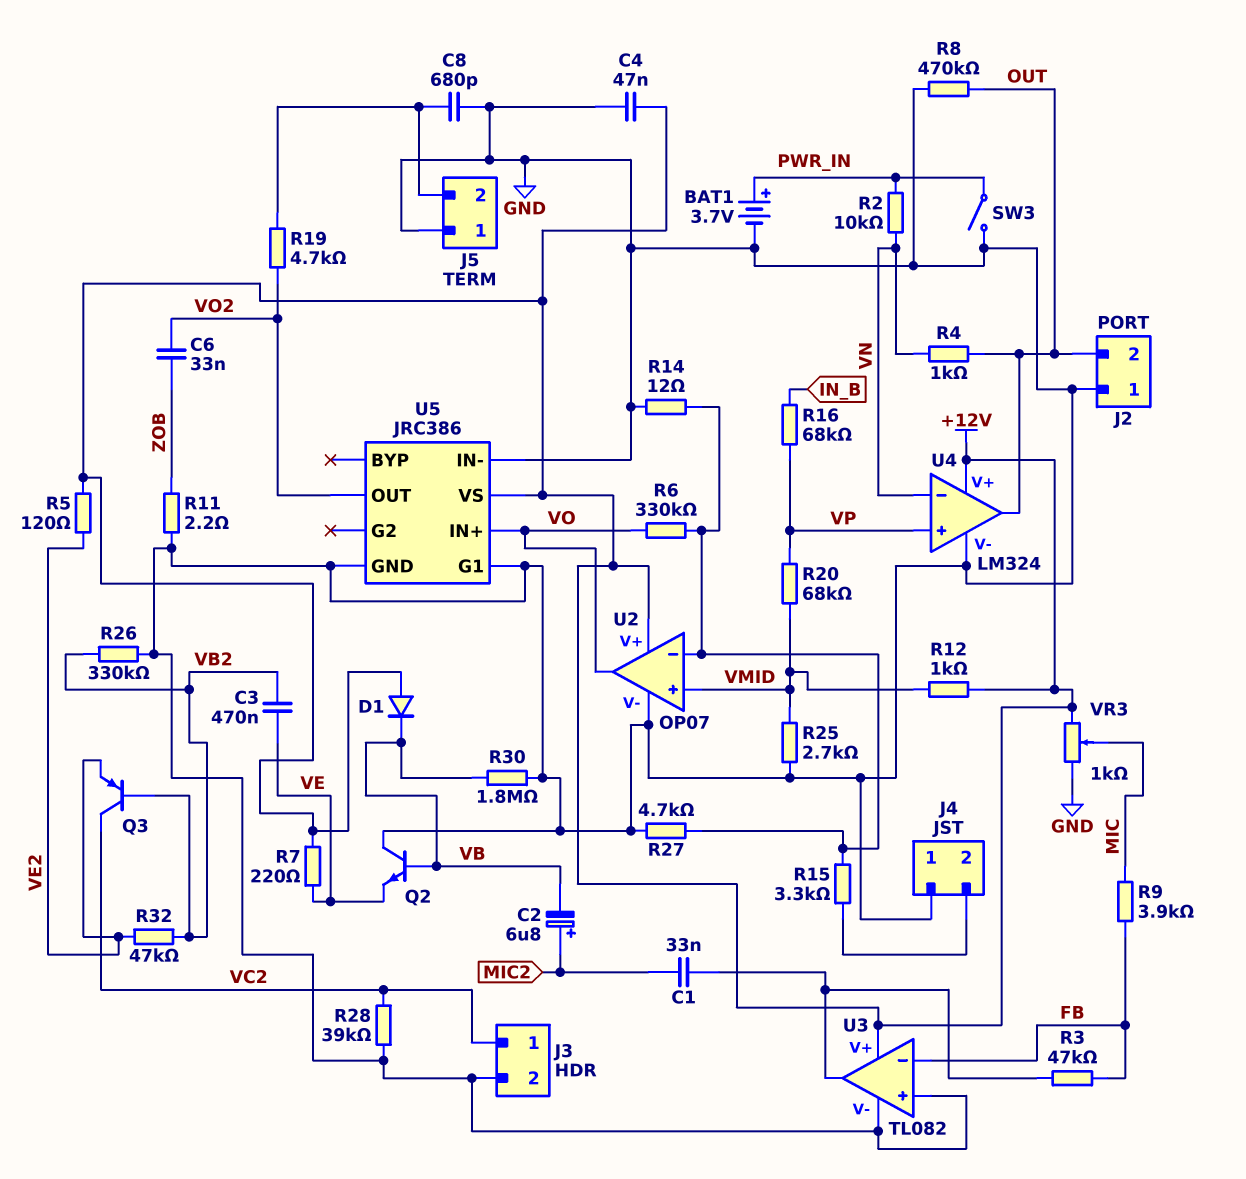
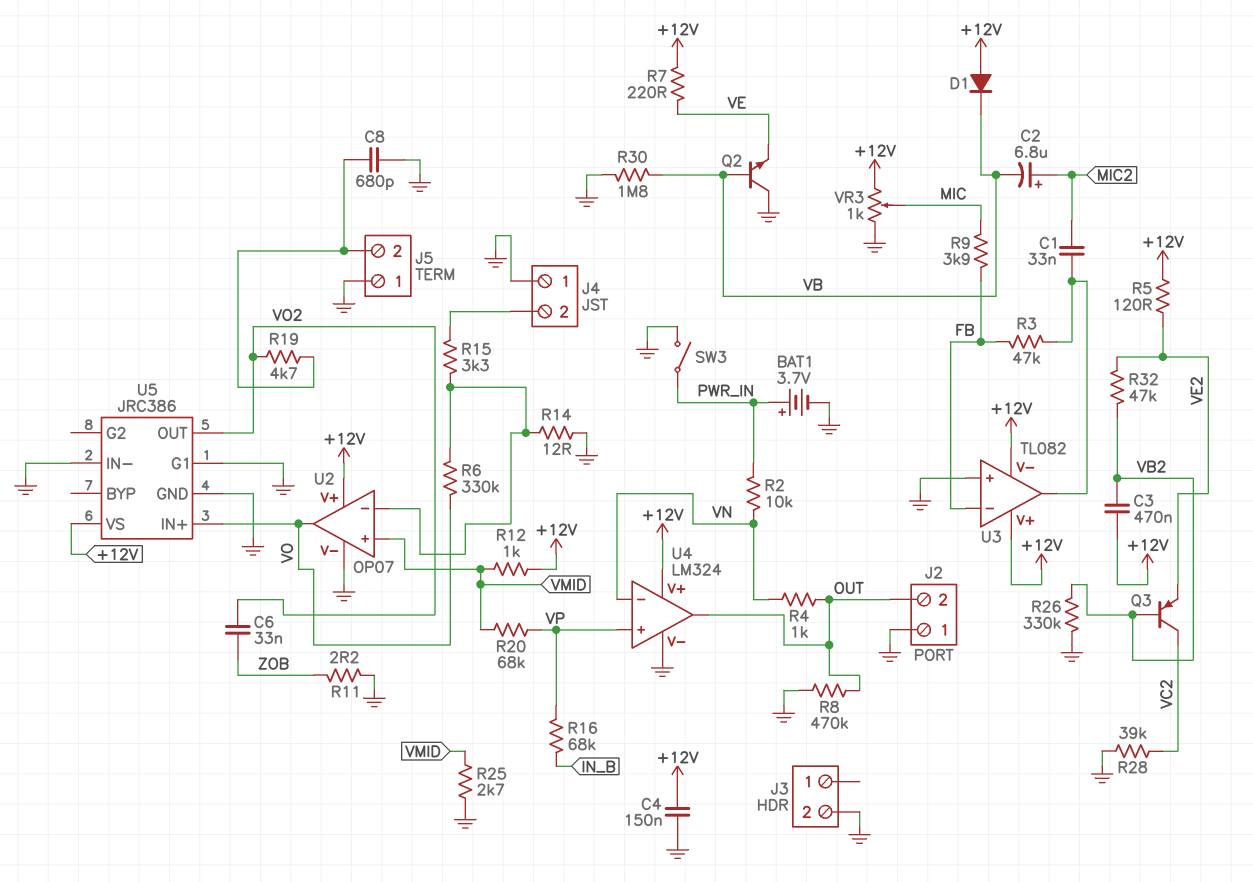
C3: 470nF (VB2, VE) -> 470nF (+12V, VB2)
C4: 47nF (+12V, GND) -> 150nF (+12V, GND)
J3 pin 1: VC2 -> none
R27: 4.7k (GND, U2/in-) -> none
U3 pin V-: GND -> +12V

